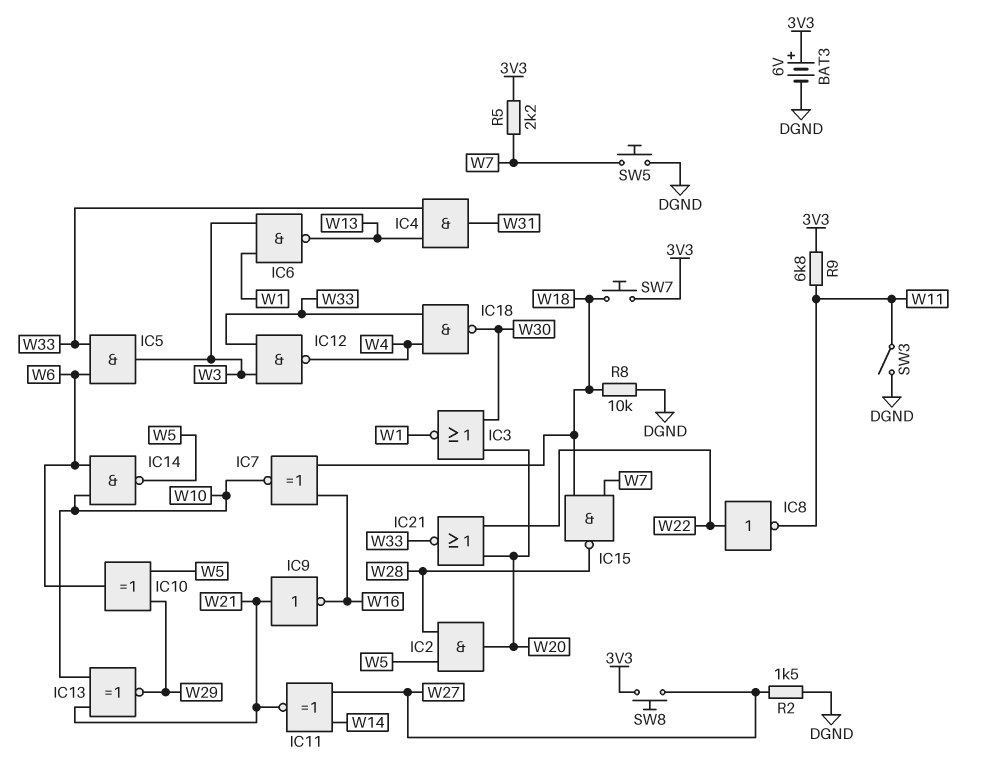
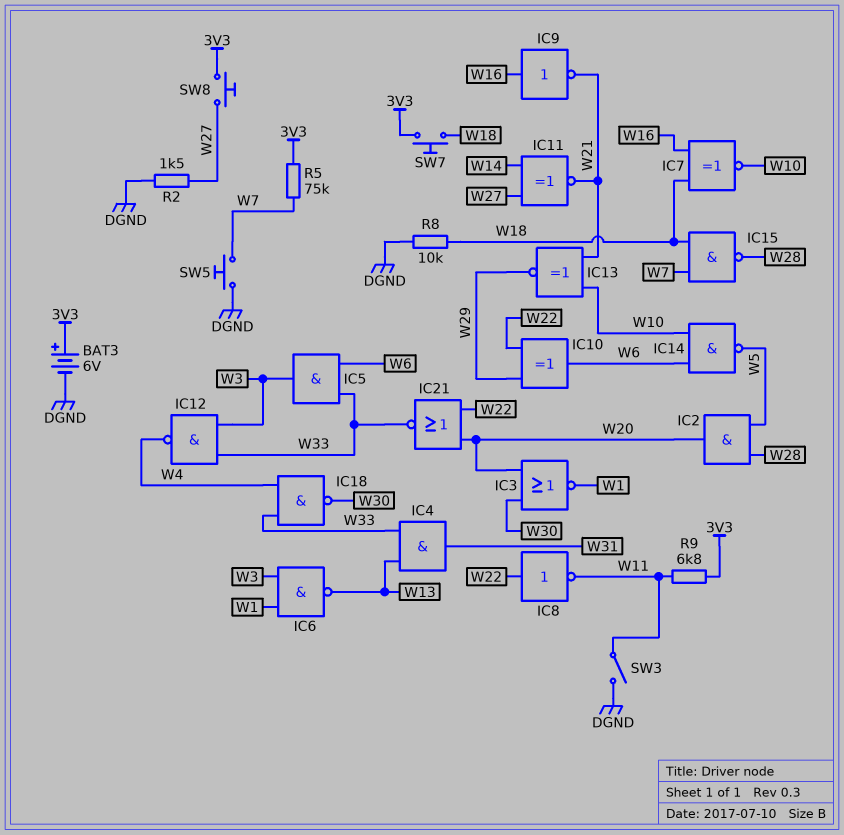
IC9: NOT (in W21, out W16) -> NOT (in W16, out W21)
IC10: XOR (in W5, in W29, out W6) -> XOR (in W22, in W29, out W6)
R5: 2.2k (3V3, W7) -> 75k (3V3, W7)

